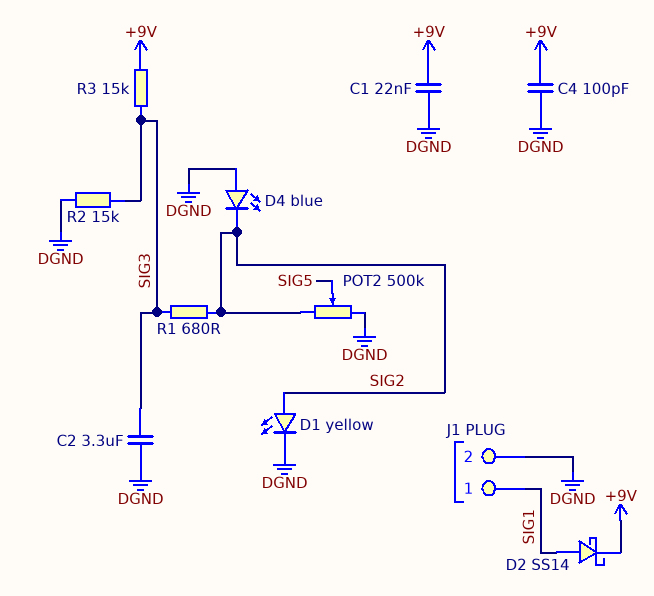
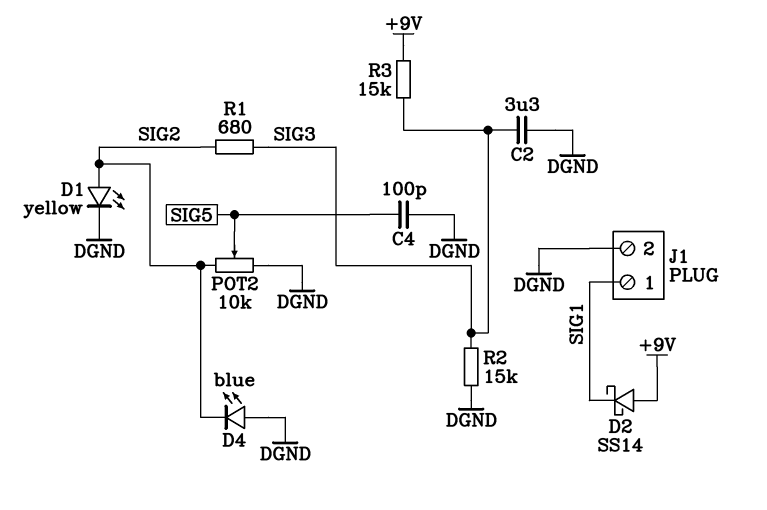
C1: 22nF (+9V, DGND) -> none
C4: 100pF (+9V, DGND) -> 100pF (DGND, SIG5)
D2: schottky SS14 (A SIG1, K +9V) -> schottky SS14 (A +9V, K SIG1)
POT2: 500k (DGND, SIG2, wiper SIG5) -> 10k (DGND, SIG2, wiper SIG5)

